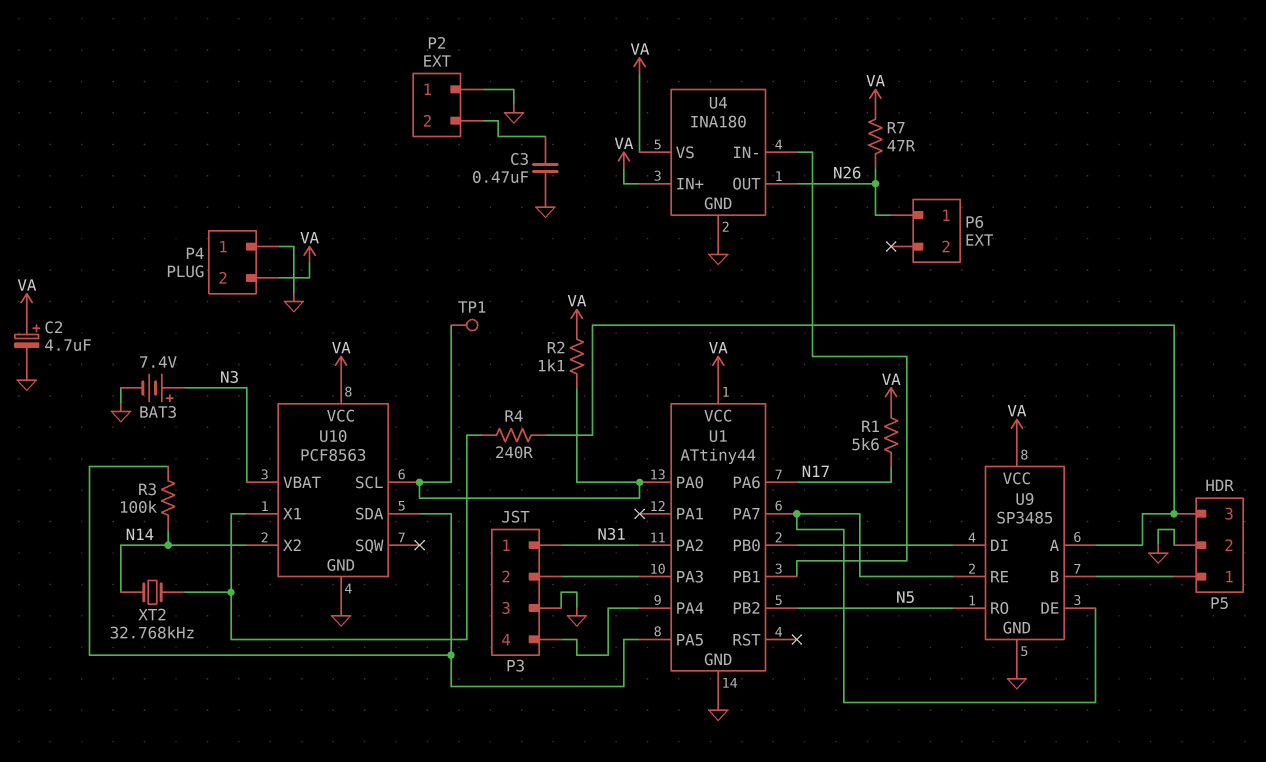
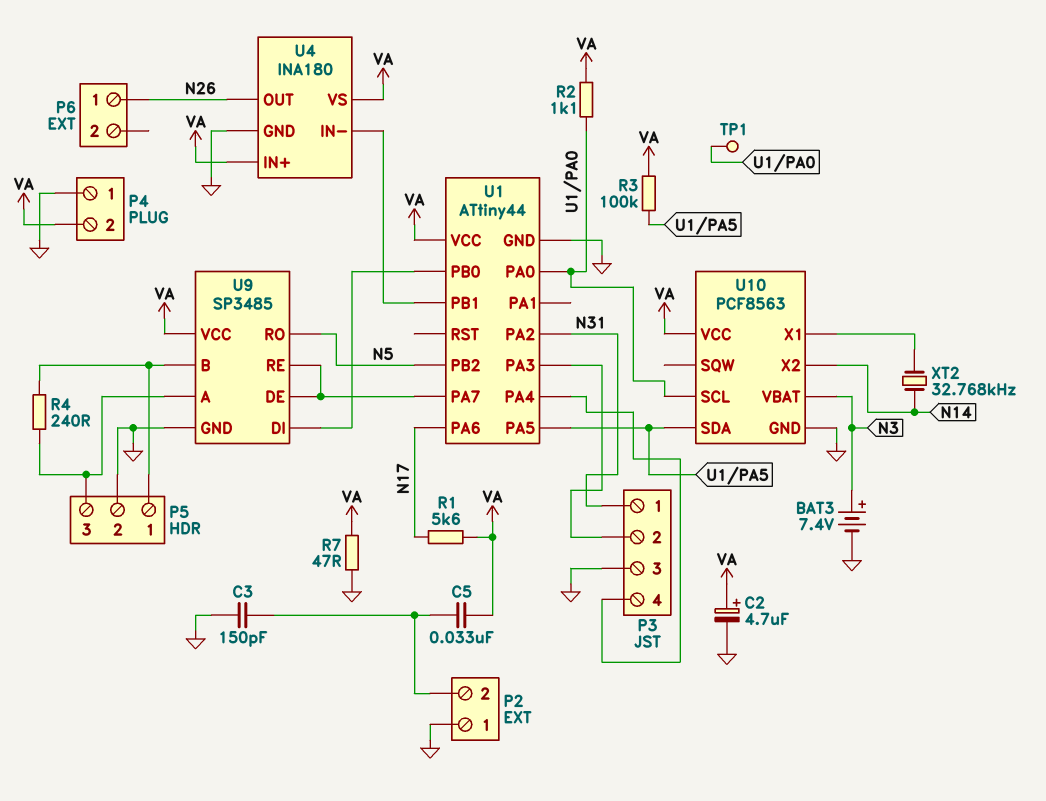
C3: 470nF (GND, P2/2) -> 150pF (GND, P2/2)
C5: none -> 33nF (P2/2, VA)
R3: 100k (N14, U1/PA5) -> 100k (U1/PA5, VA)
R4: 240 (P5/3, U10/X1) -> 240 (P5/1, P5/3)
R7: 47 (N26, VA) -> 47 (GND, VA)

